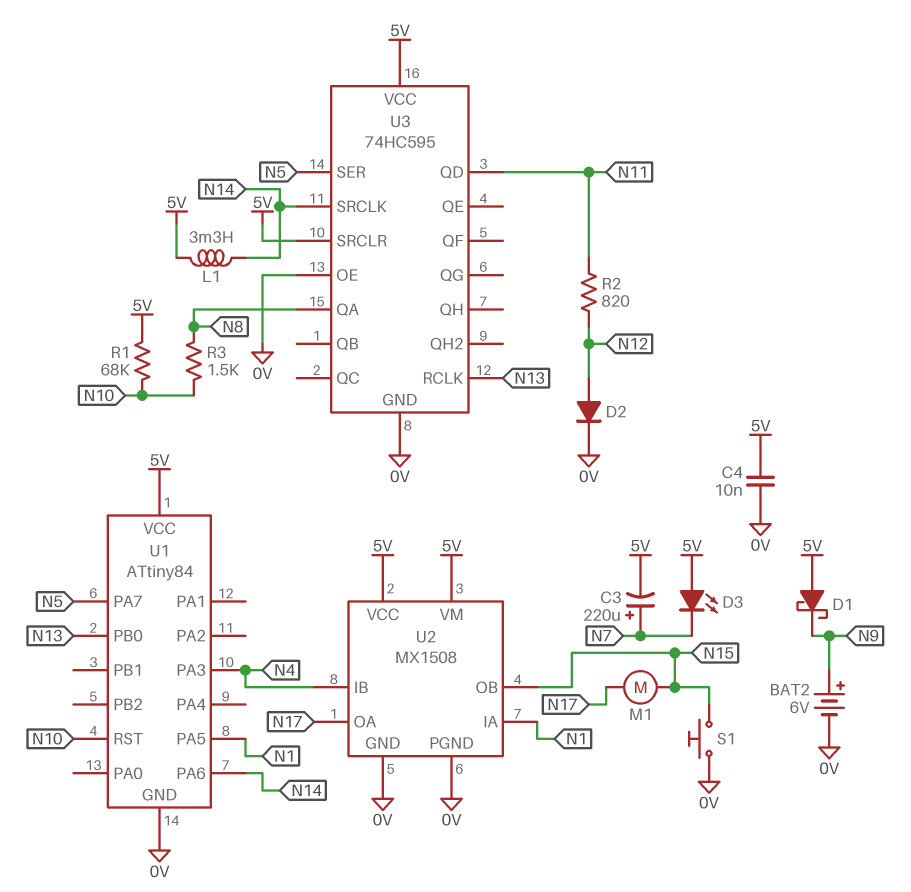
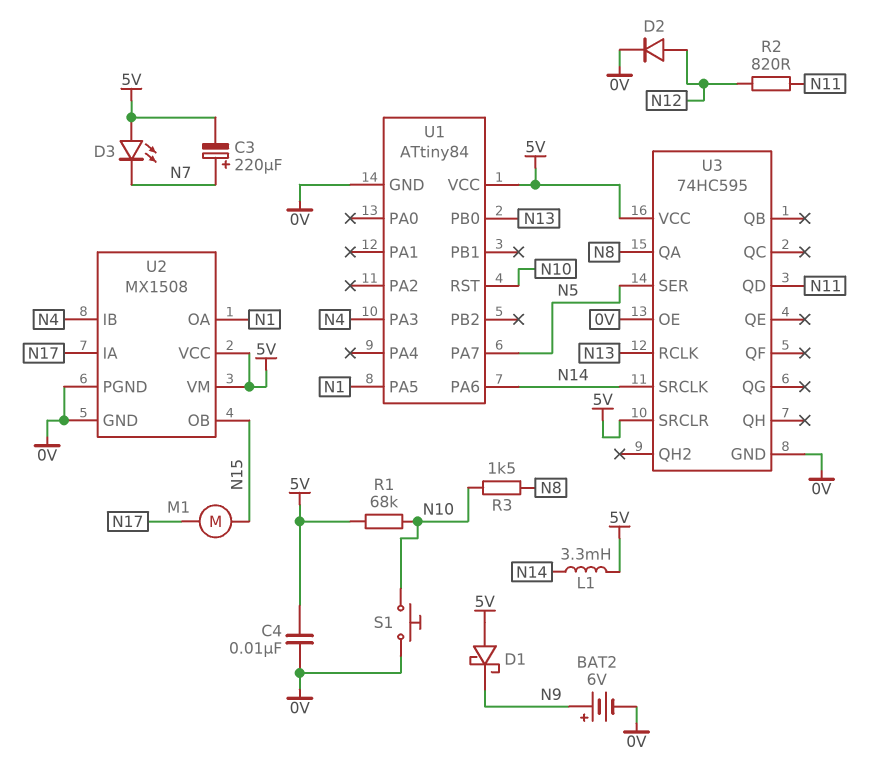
S1: button (0V, N15) -> button (0V, N10)
U2 pin IA: N1 -> N17
U2 pin OA: N17 -> N1

